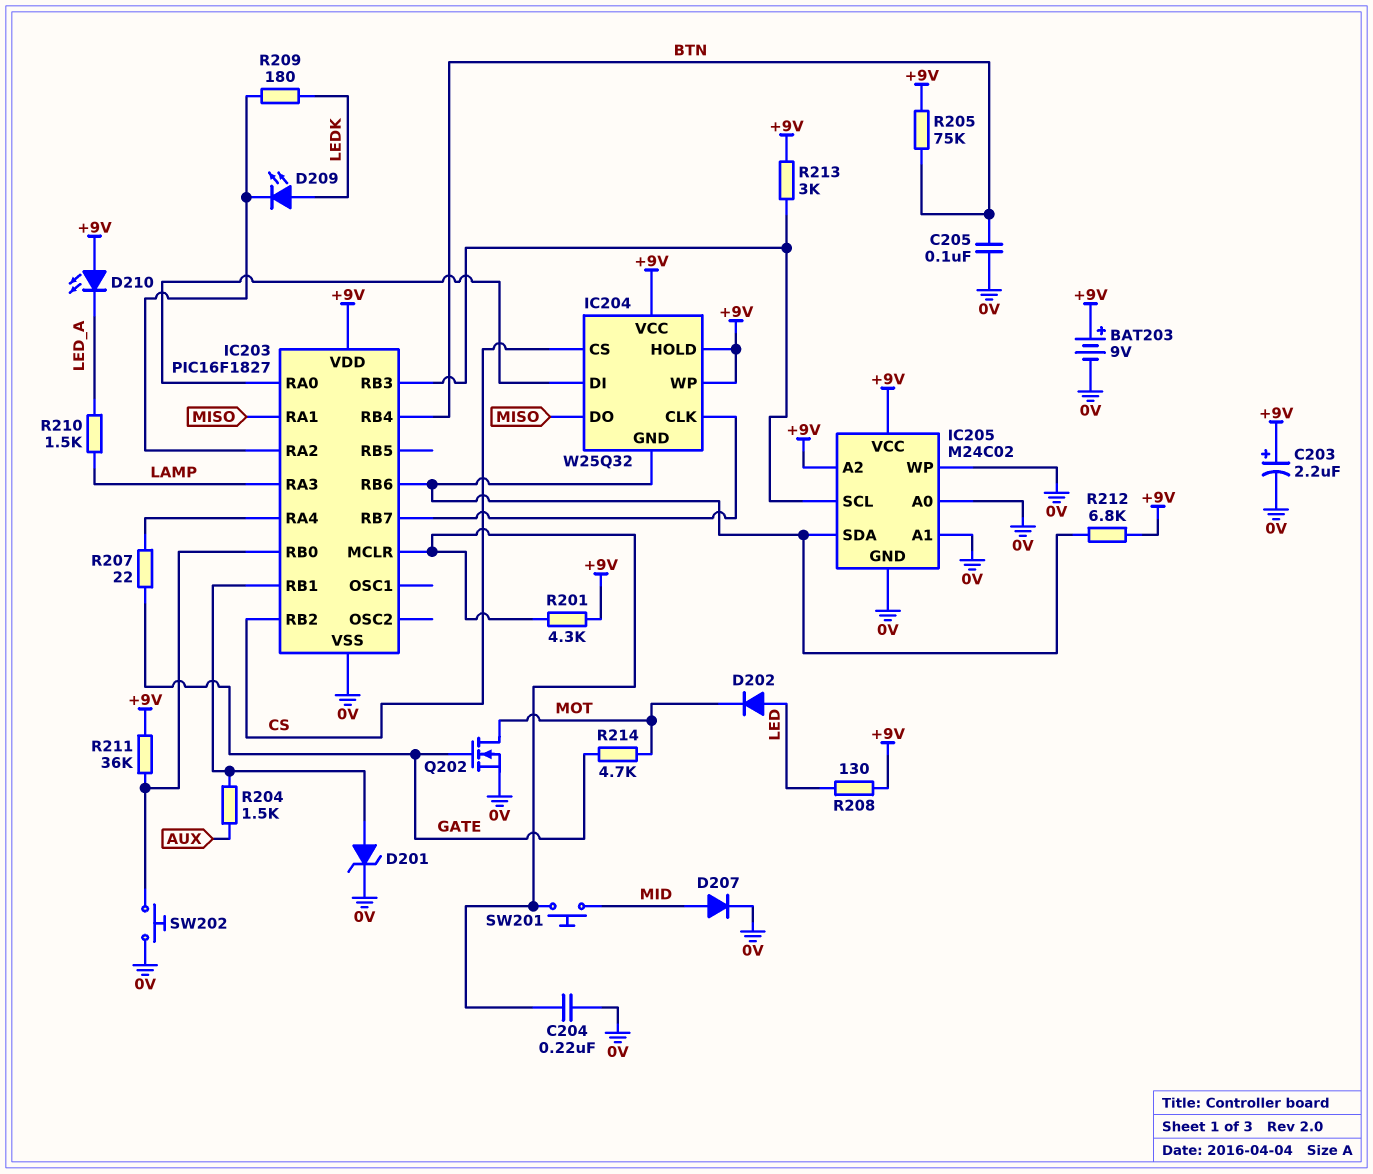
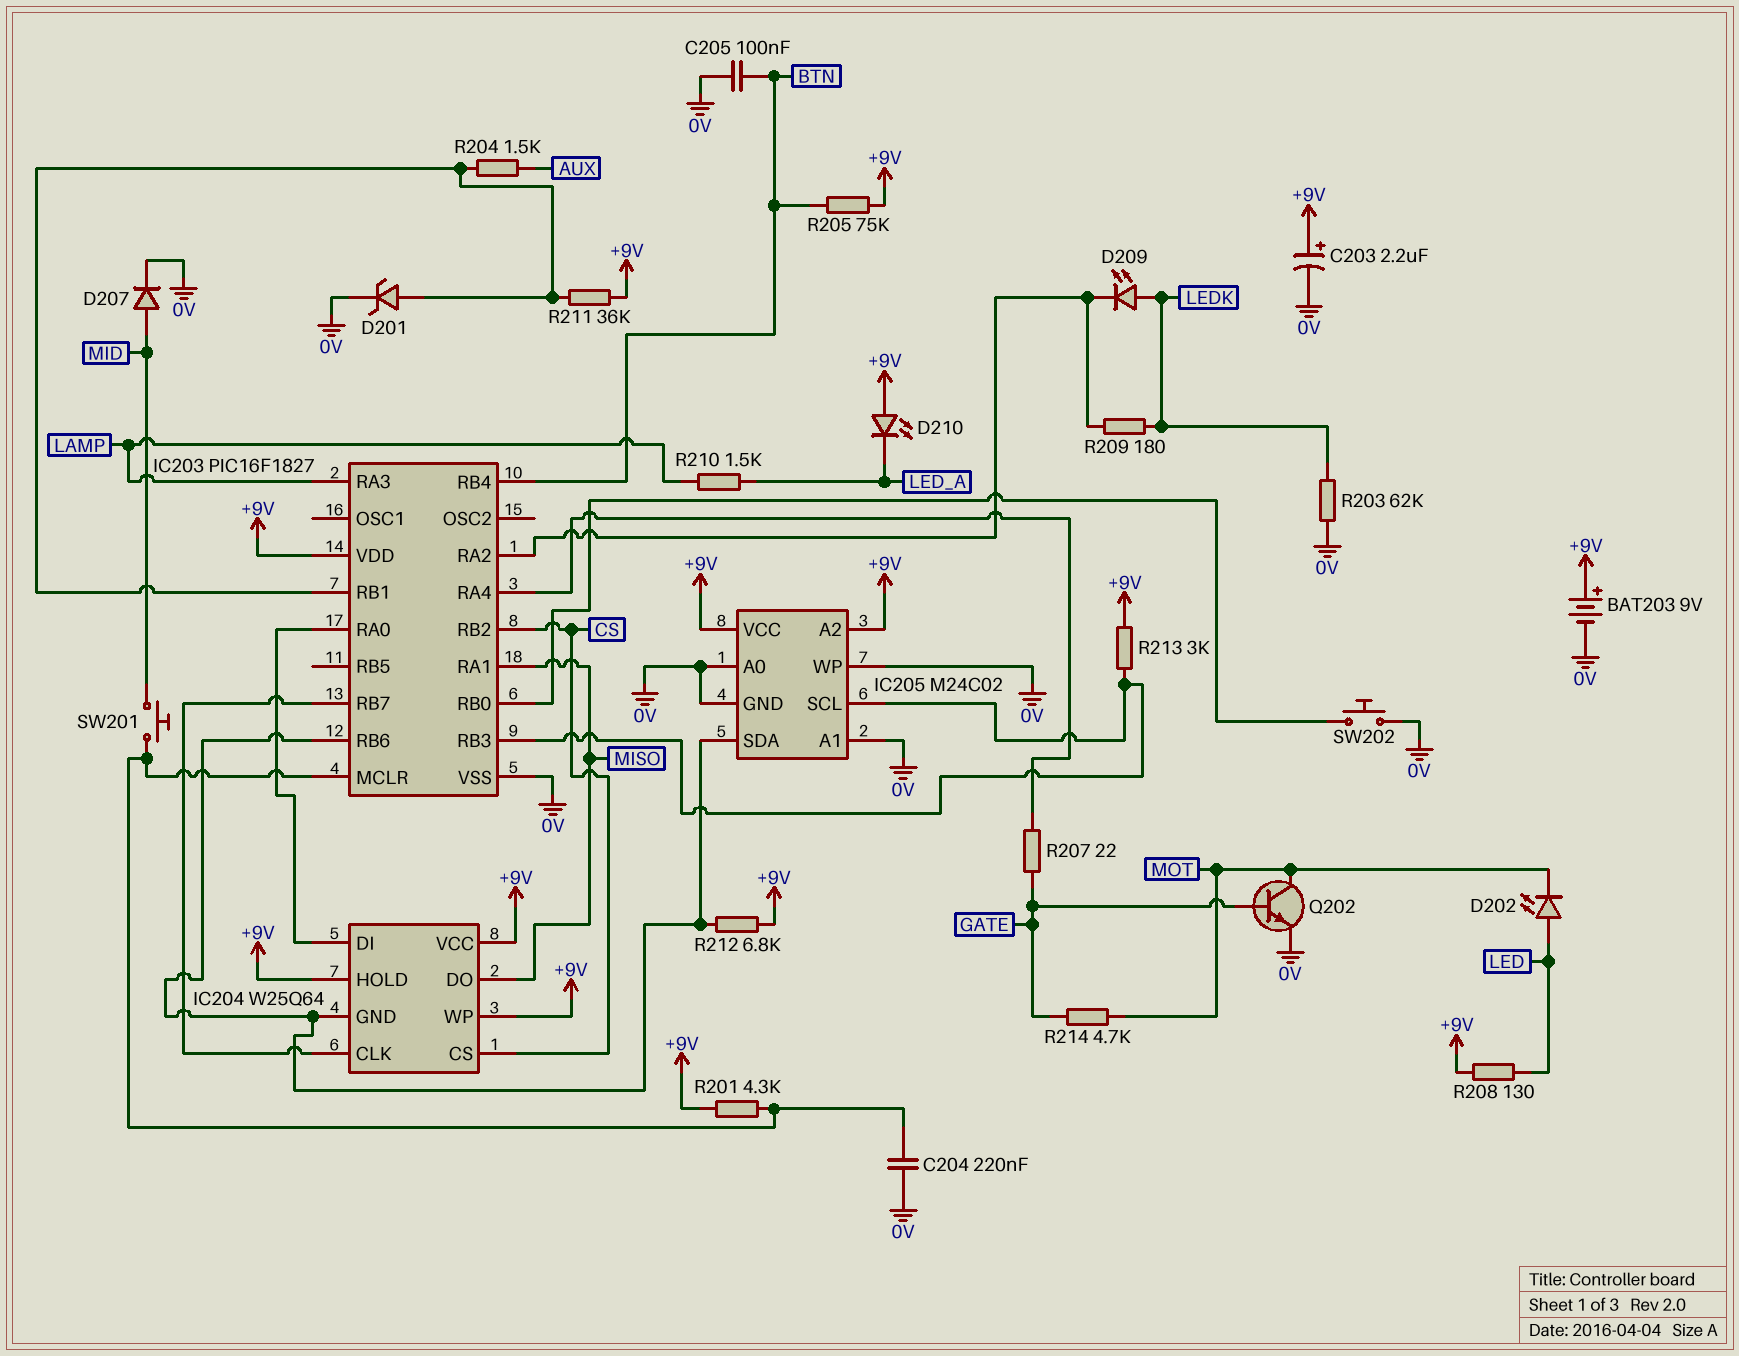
D202: diode (A LED, K MOT) -> LED (A LED, K MOT)
IC204: W25Q32 -> W25Q64
Q202: NMOS (G GATE, D MOT, S 0V) -> NPN (B GATE, C MOT, E 0V)
R203: none -> 62k (0V, LEDK)
R211: 36k (+9V, IC203/RB0) -> 36k (+9V, IC203/RB1)

